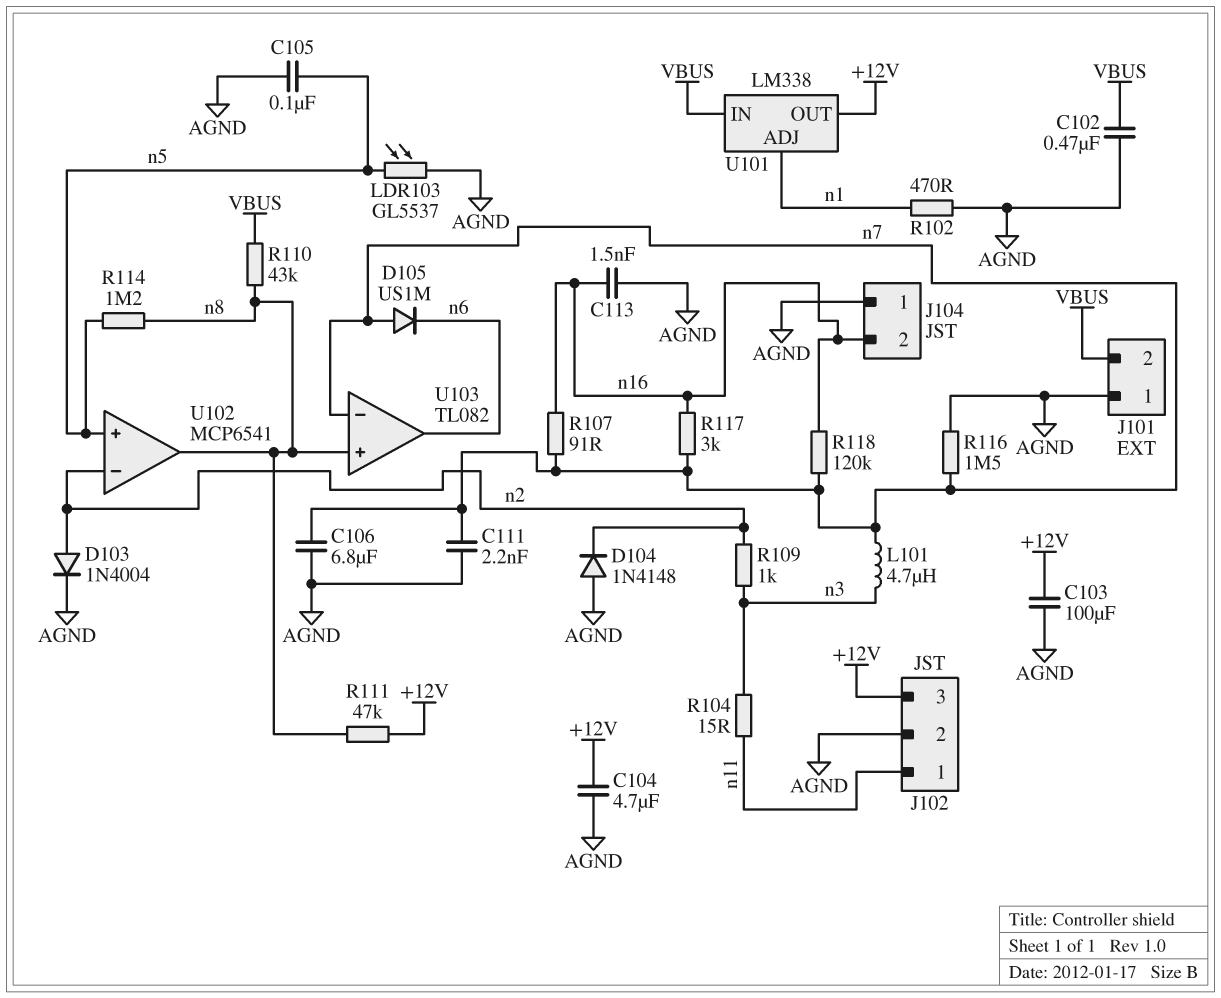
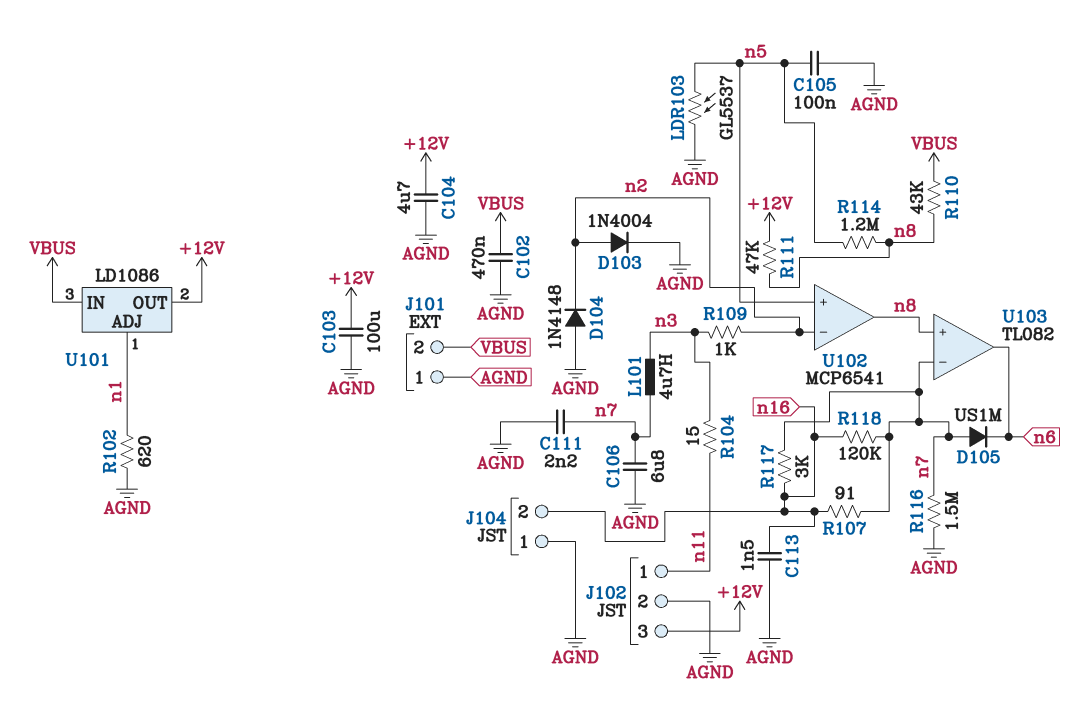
R102: 470 (AGND, n1) -> 620 (AGND, n1)
U101: LM338 -> LD1086

